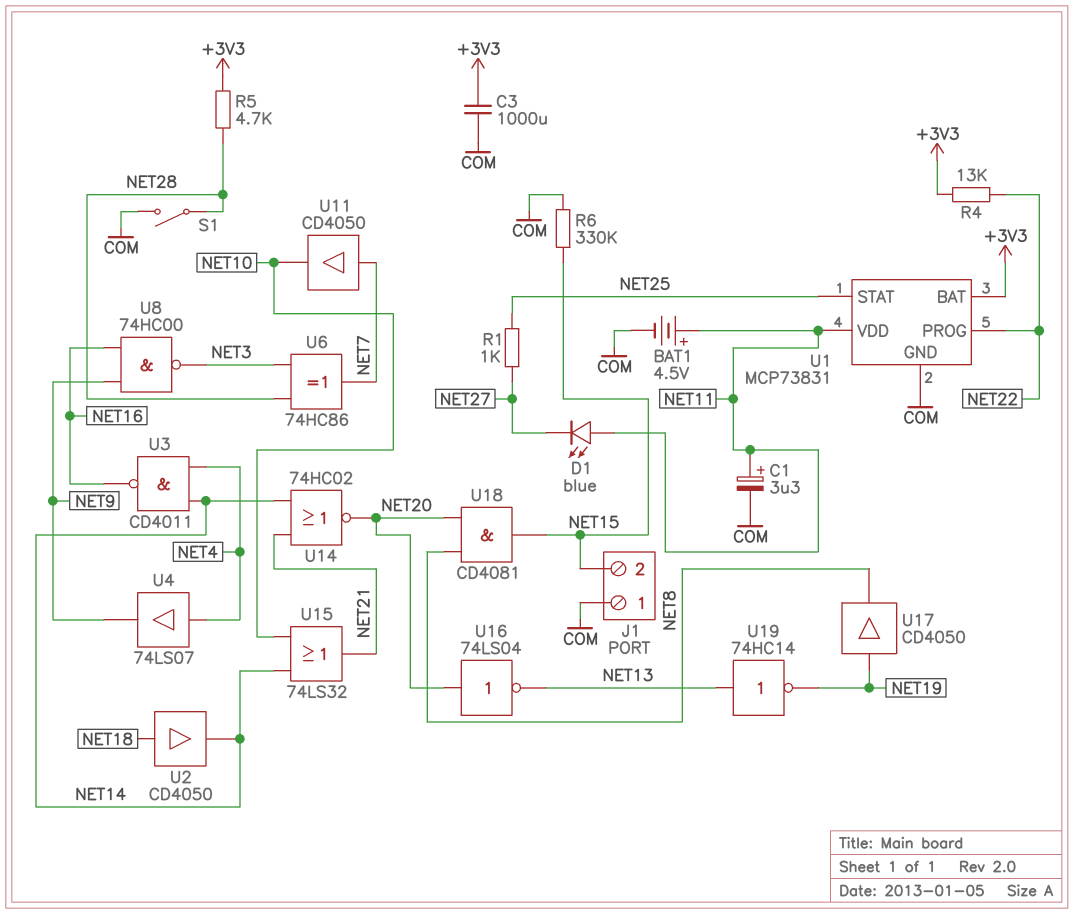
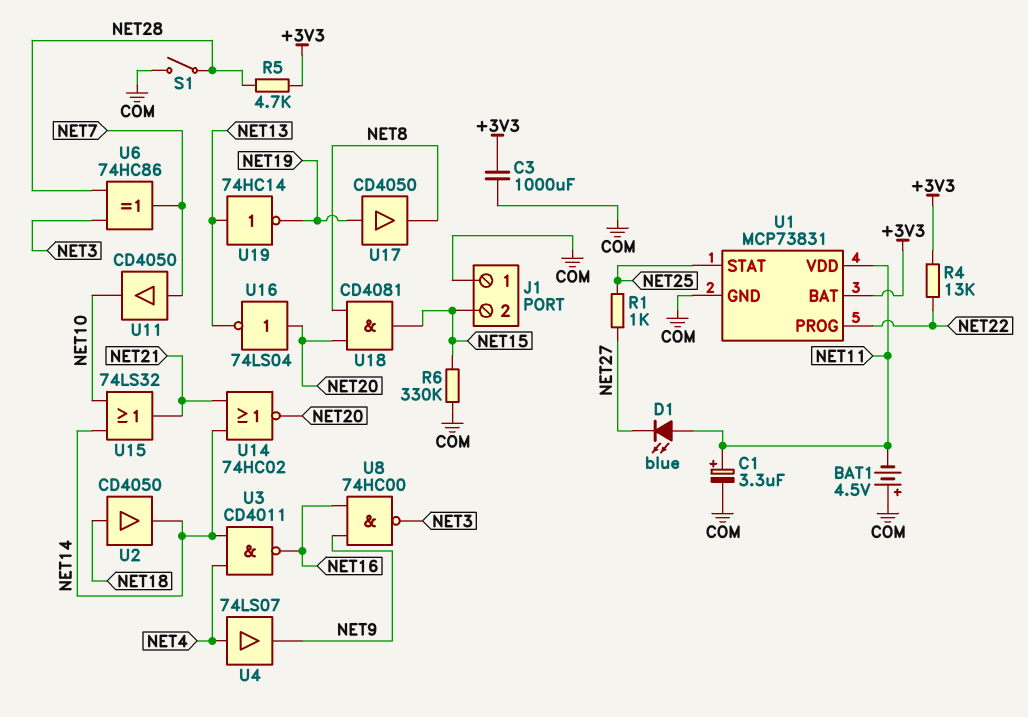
BAT1: 4.5V (plus NET11, minus COM) -> 4.5V (plus COM, minus NET11)

